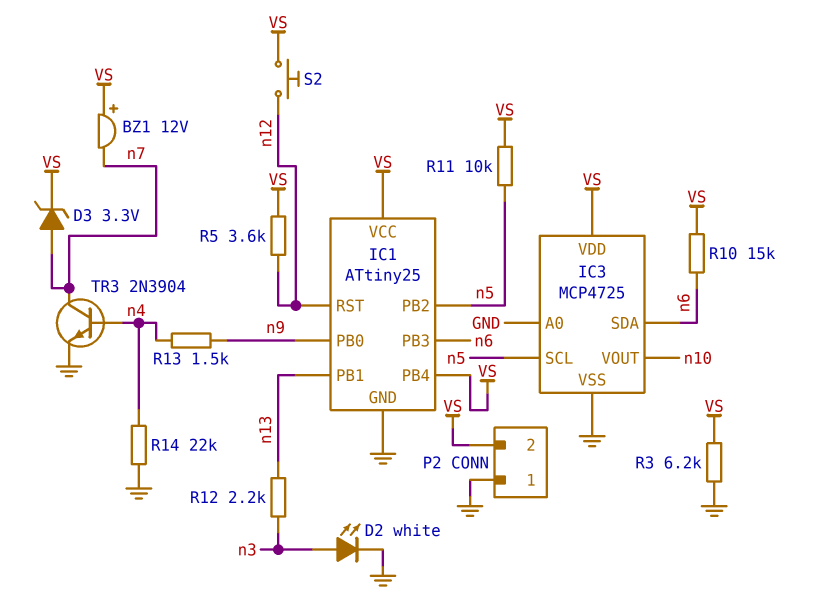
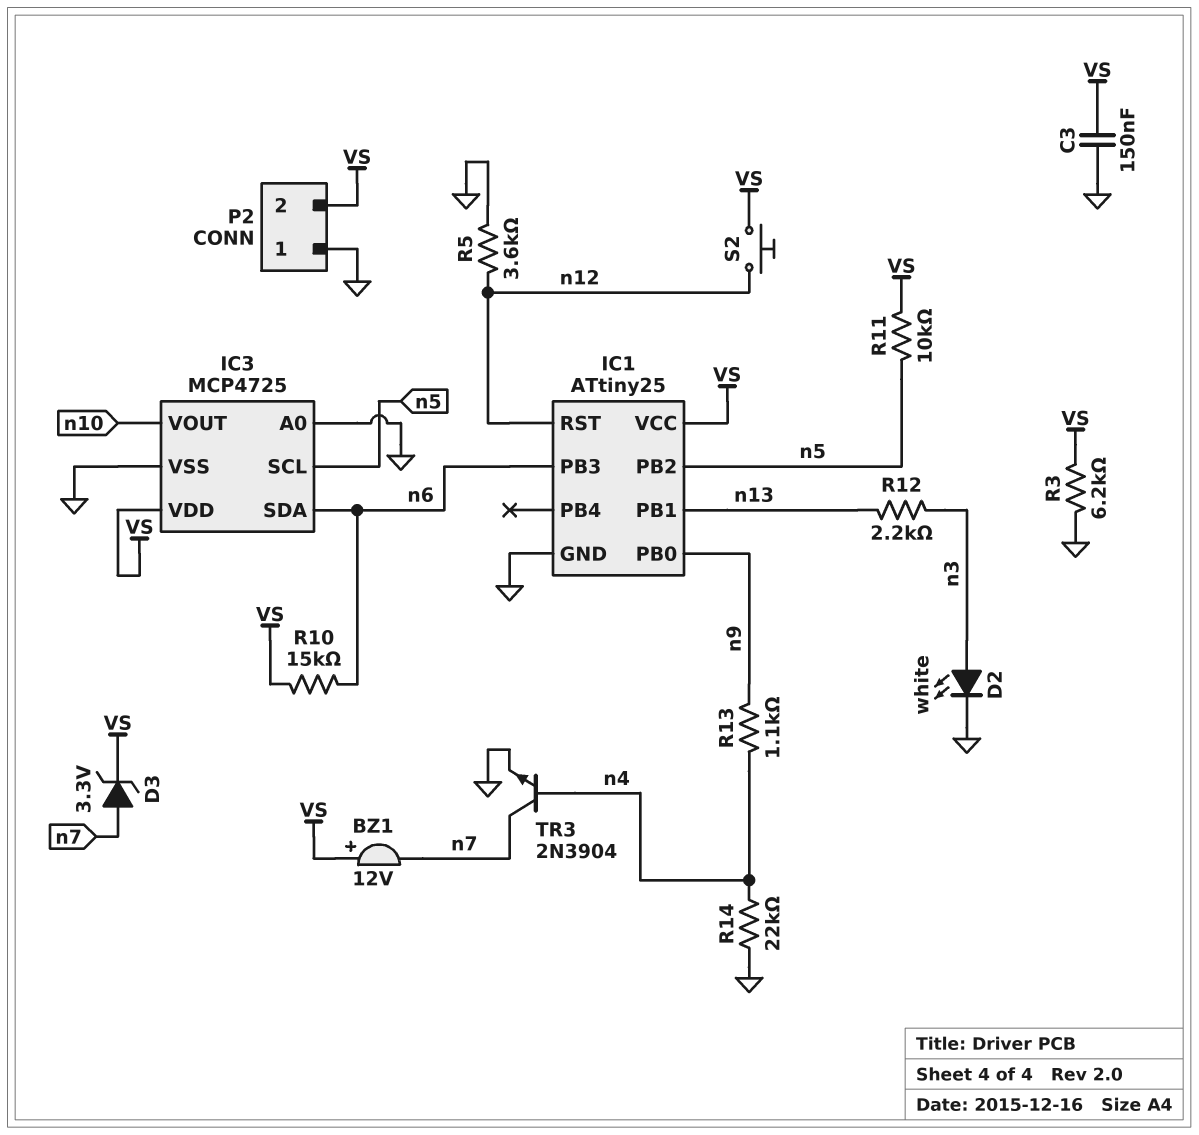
C3: none -> 150nF (GND, VS)
IC1 pin PB4: VS -> none
R5: 3.6k (VS, n12) -> 3.6k (GND, n12)
R13: 1.5k (n4, n9) -> 1.1k (n4, n9)

